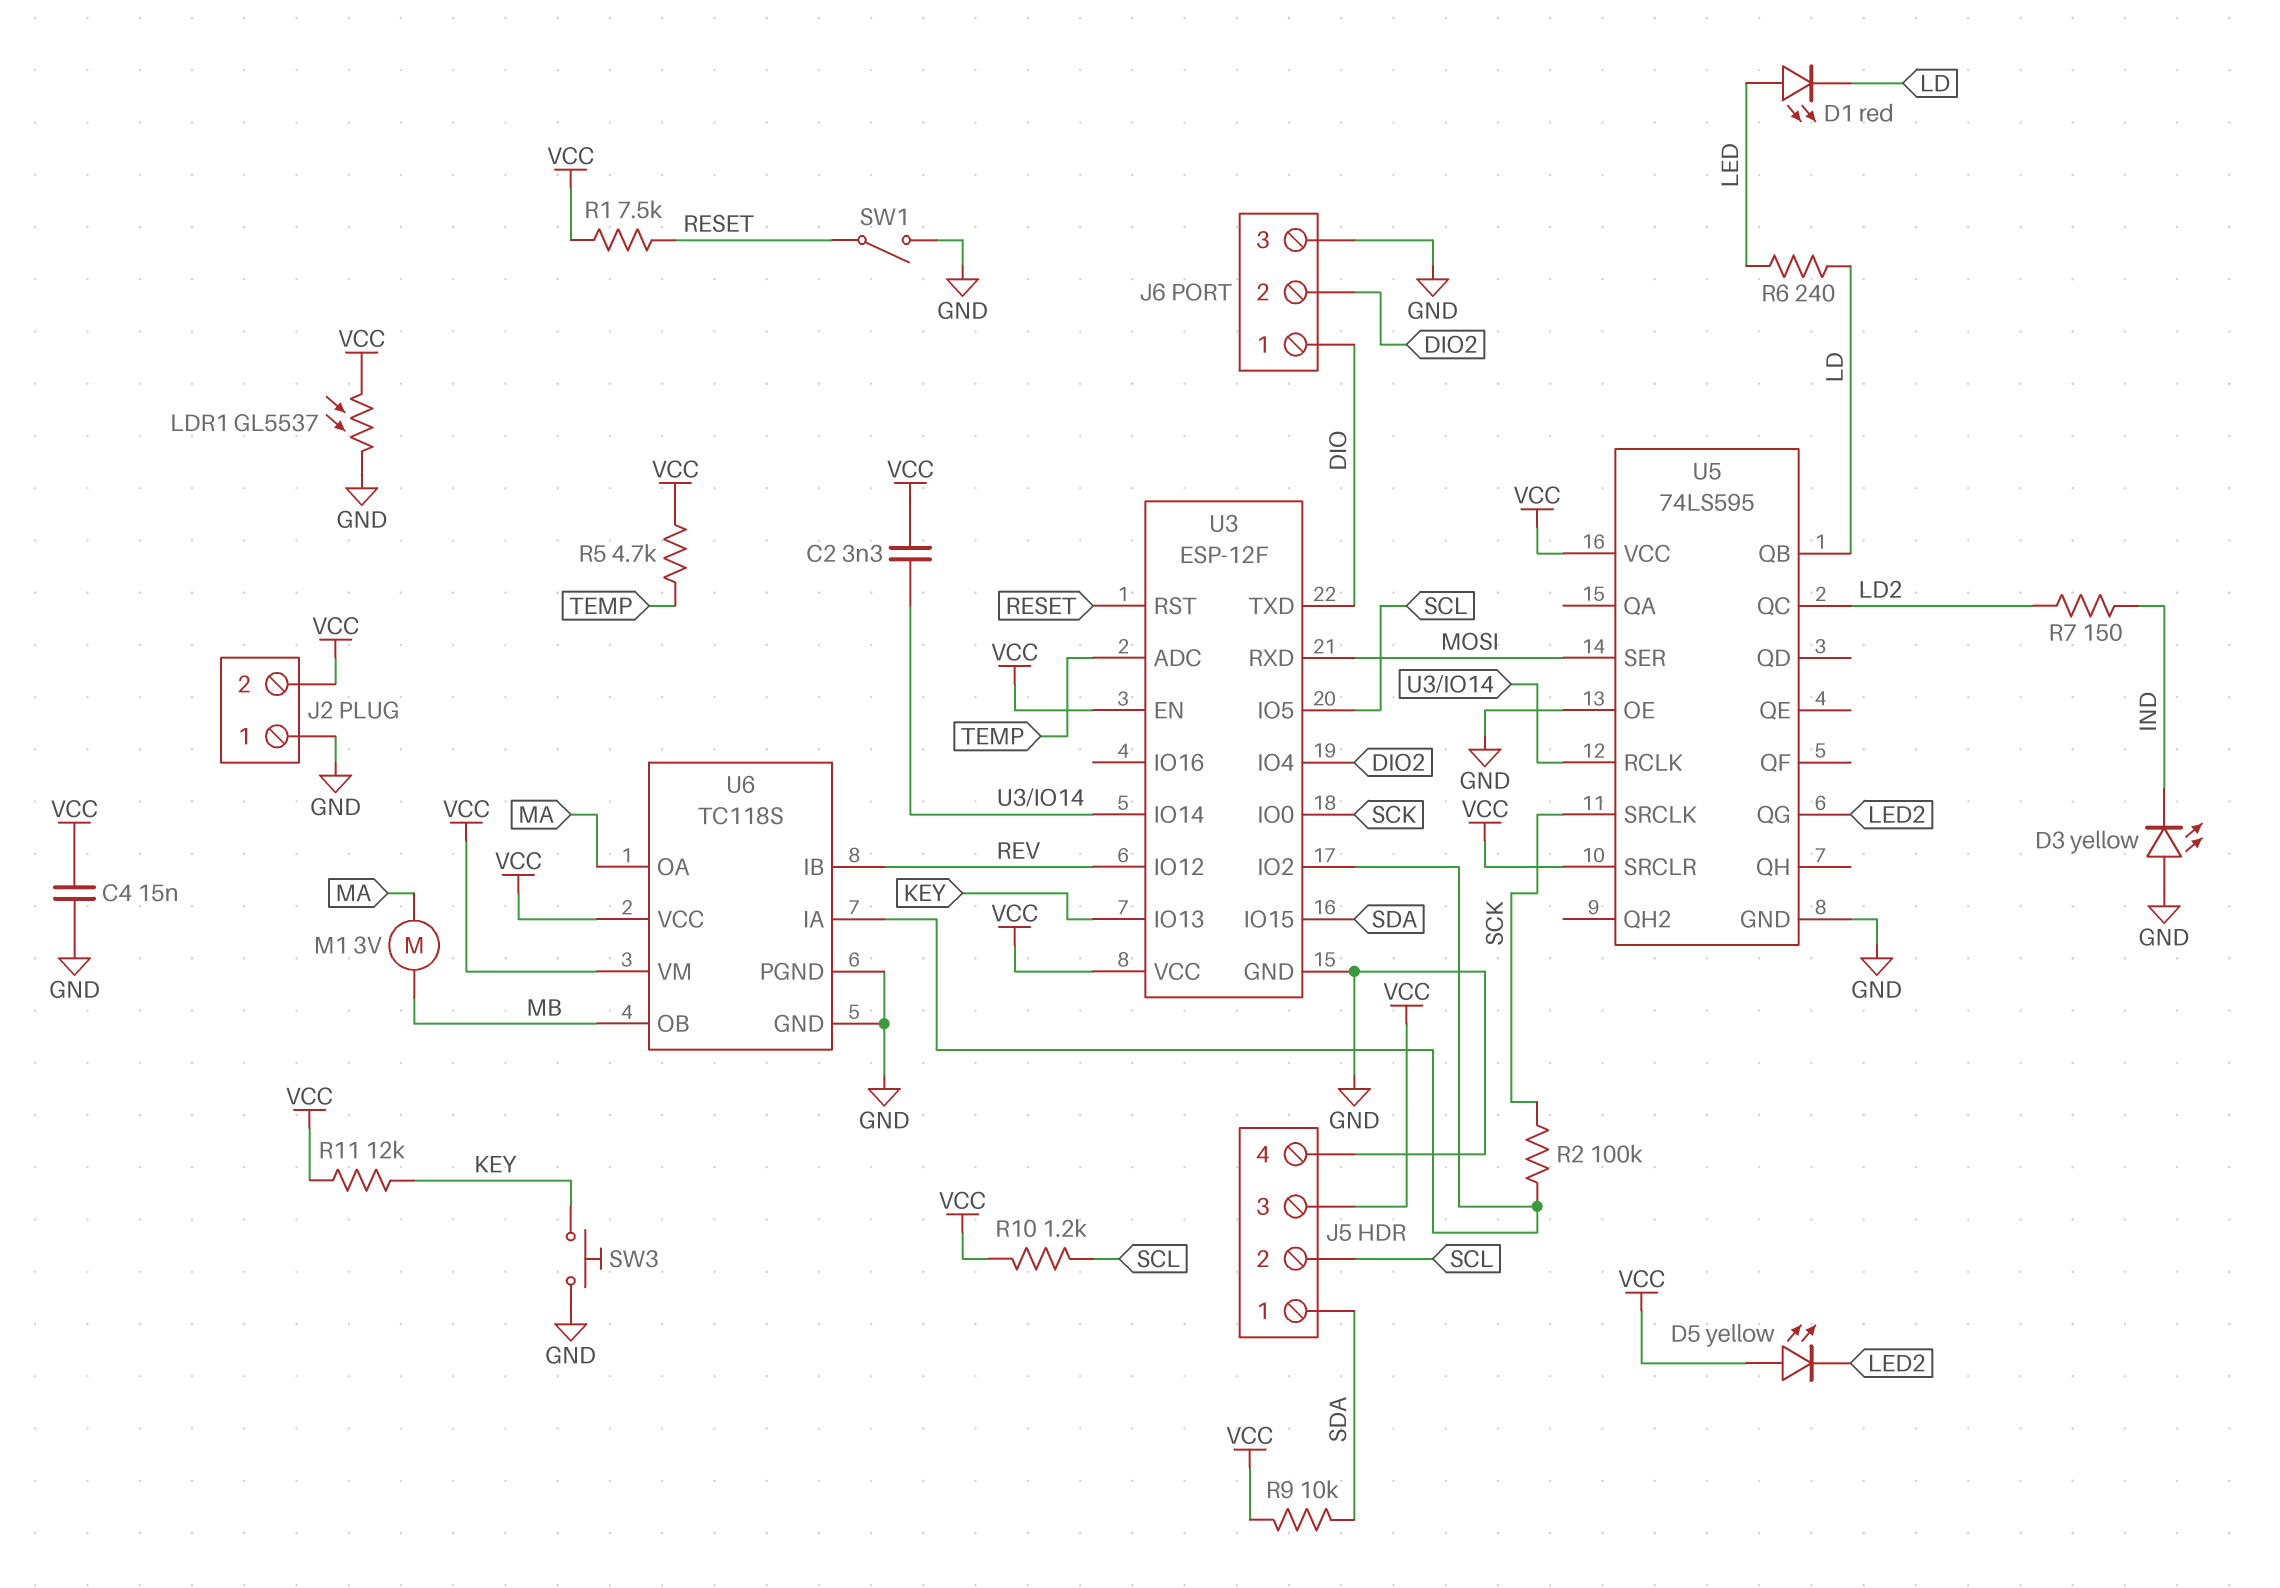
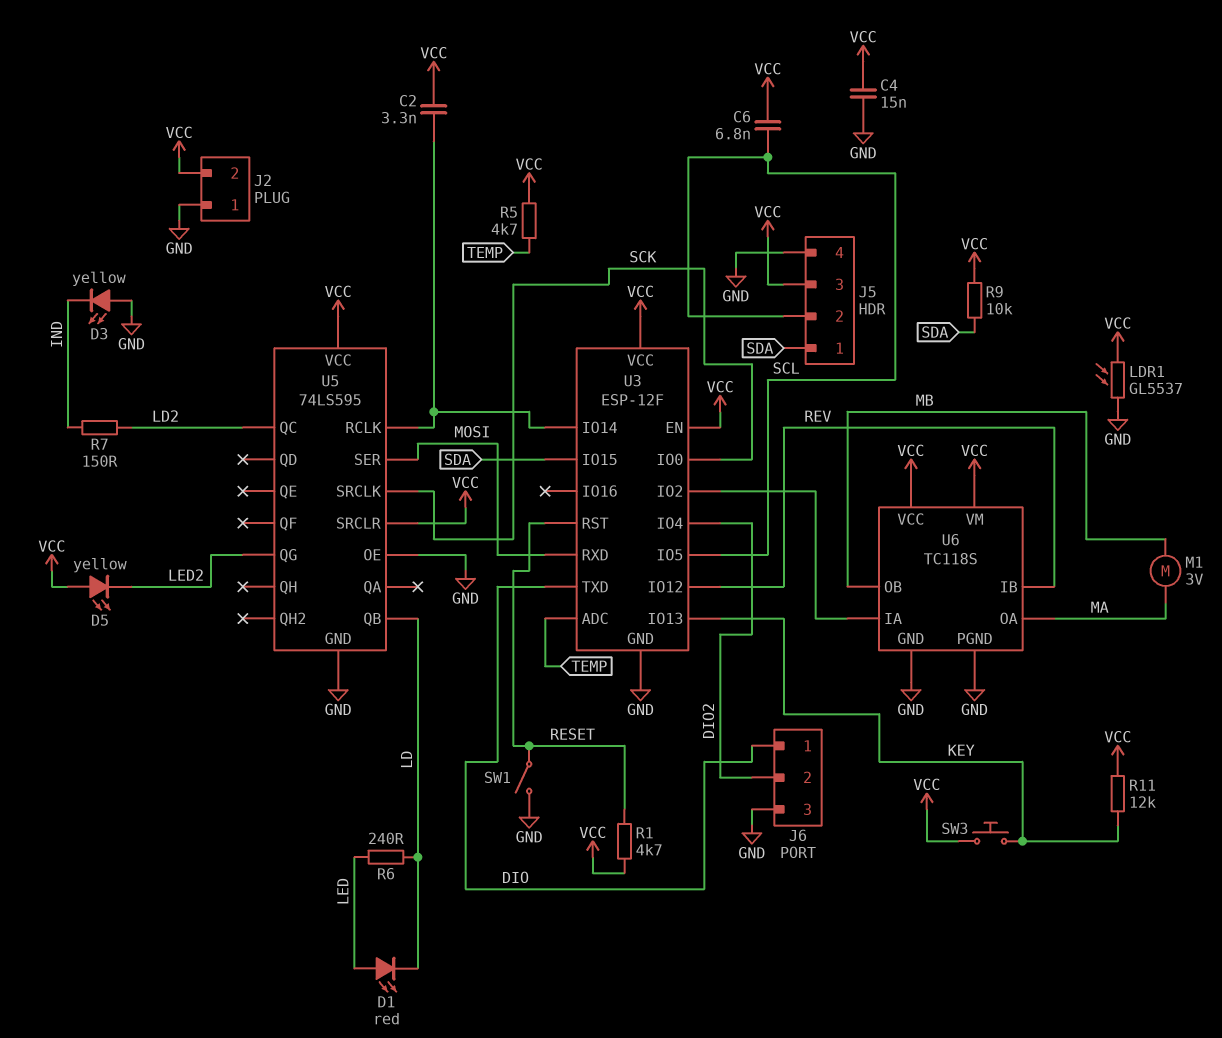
C6: none -> 6.8nF (SCL, VCC)
R1: 7.5k (RESET, VCC) -> 4.7k (RESET, VCC)
R2: 100k (SCK, U3/IO2) -> none
R10: 1.2k (SCL, VCC) -> none
SW3: button (GND, KEY) -> button (KEY, VCC)

